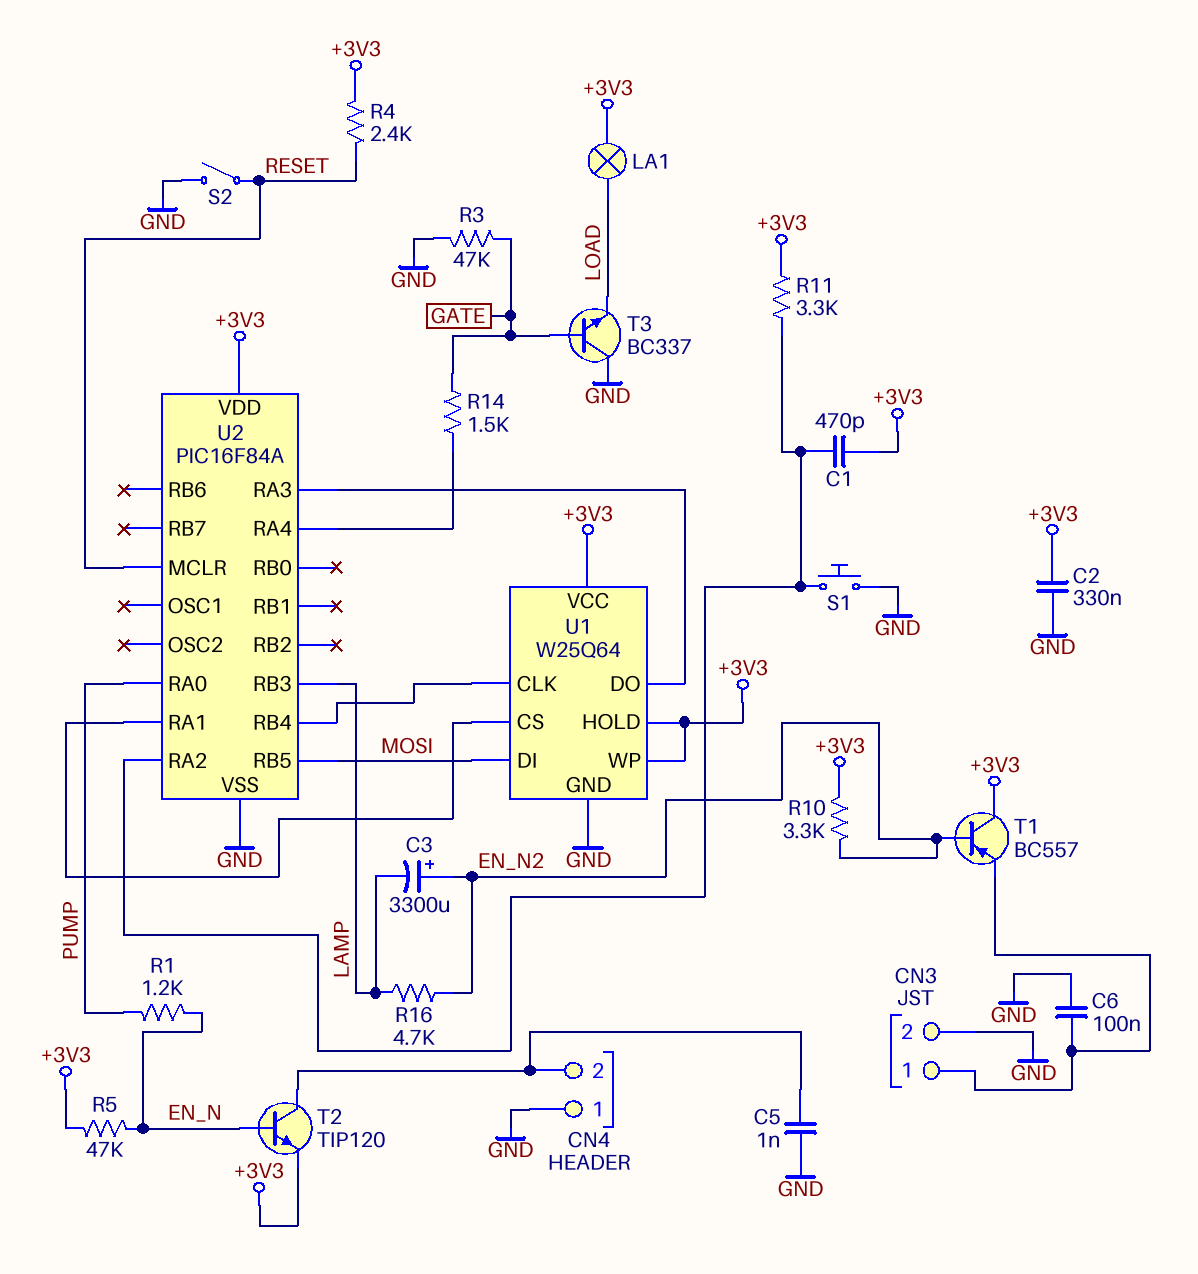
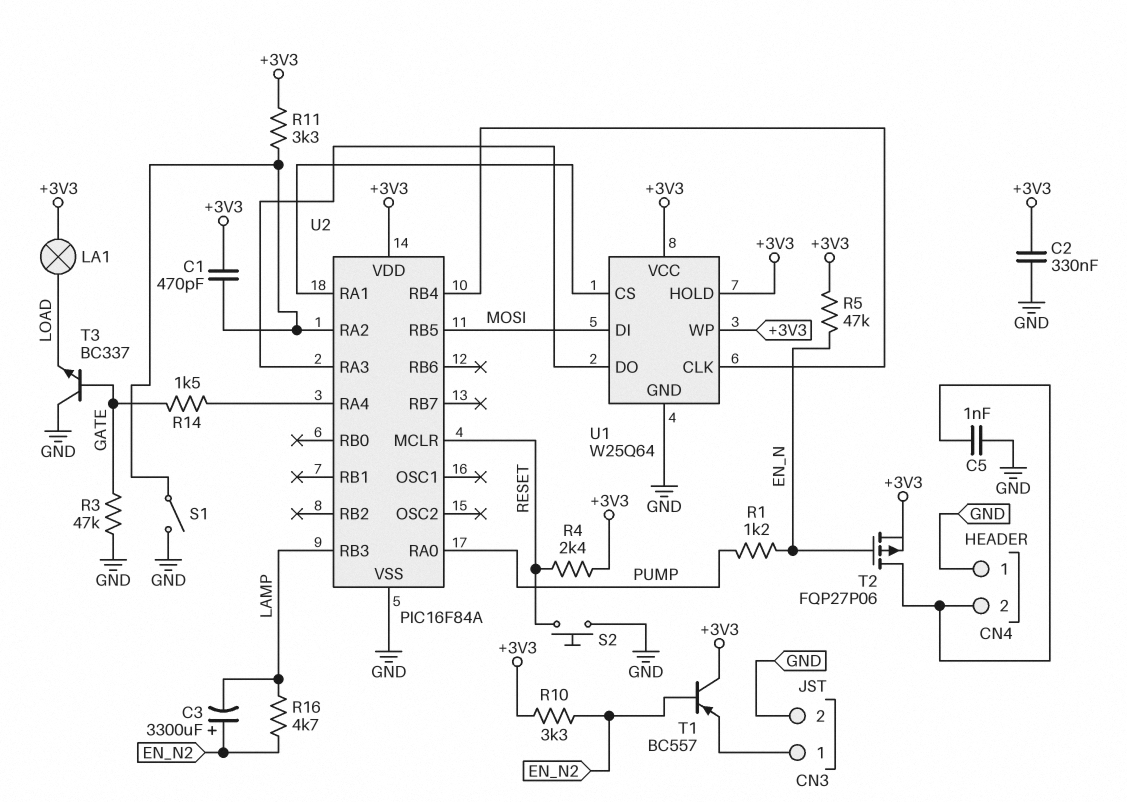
C6: 100nF (CN3/1, GND) -> none
S1: button (GND, U2/RA2) -> switch (GND, U2/RA2)
S2: switch (GND, RESET) -> button (GND, RESET)
T2: NPN TIP120 (B EN_N, C CN4/2, E +3V3) -> PMOS FQP27P06 (G EN_N, D CN4/2, S +3V3)

